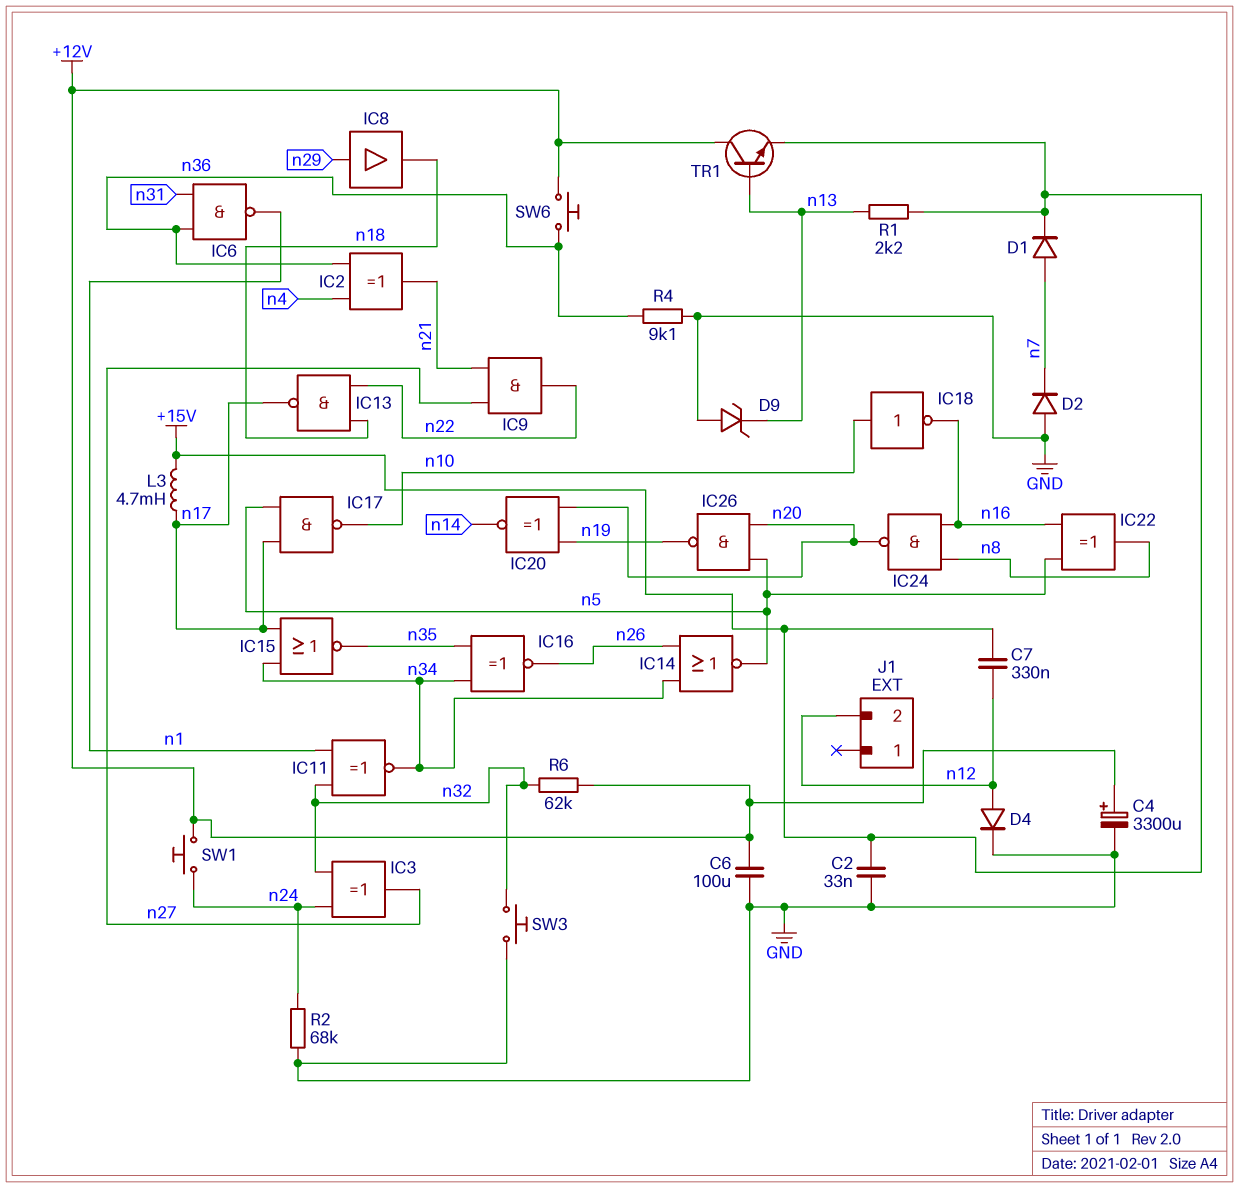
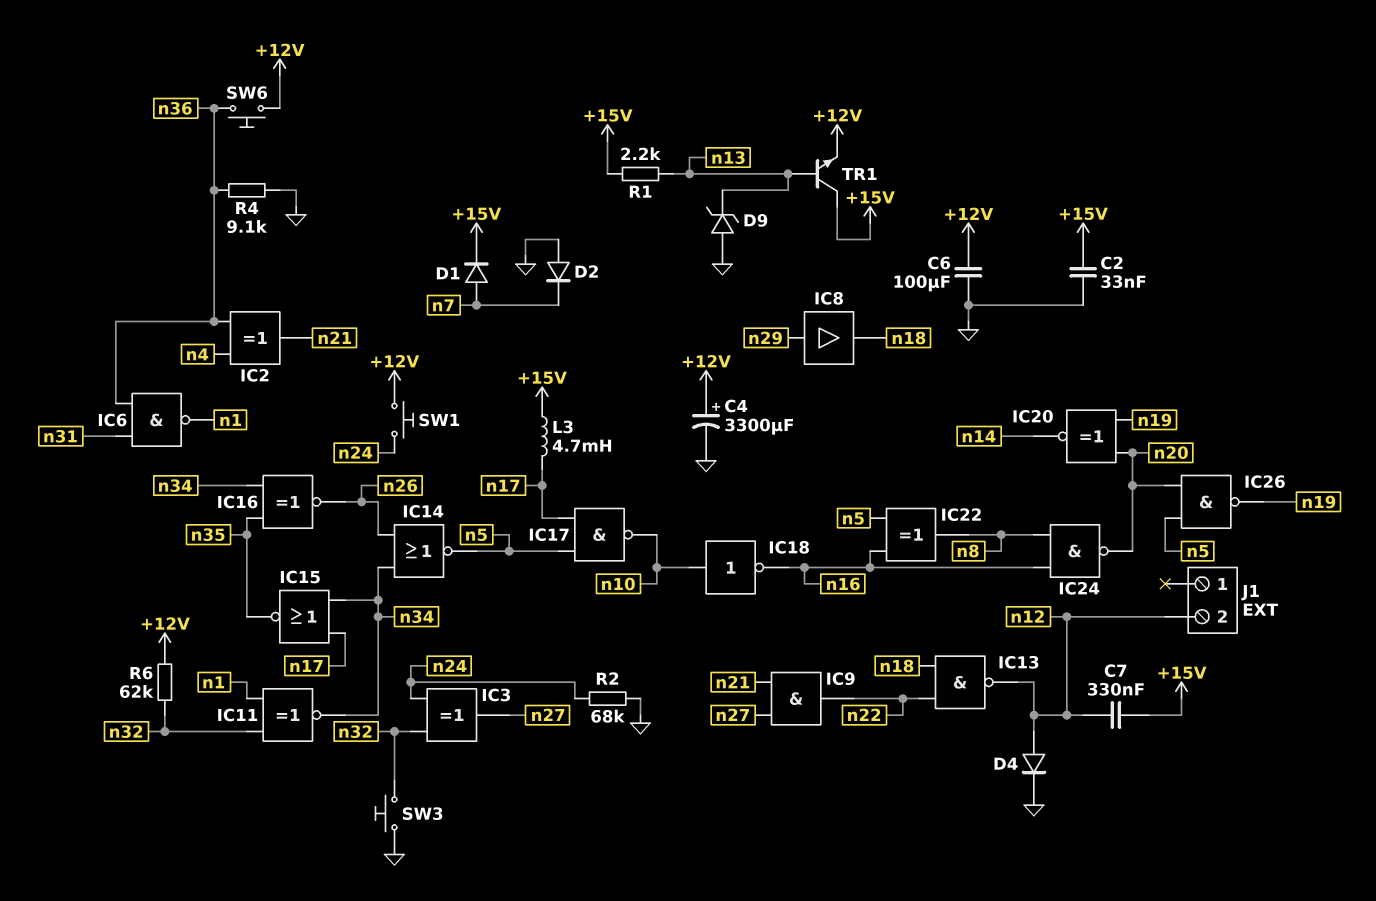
IC13: NAND (in n18, in n22, out n17) -> NAND (in n18, in n22, out n12)
TR1: NPN (B n13, C +12V, E +15V) -> NPN (B n13, C +15V, E +12V)

